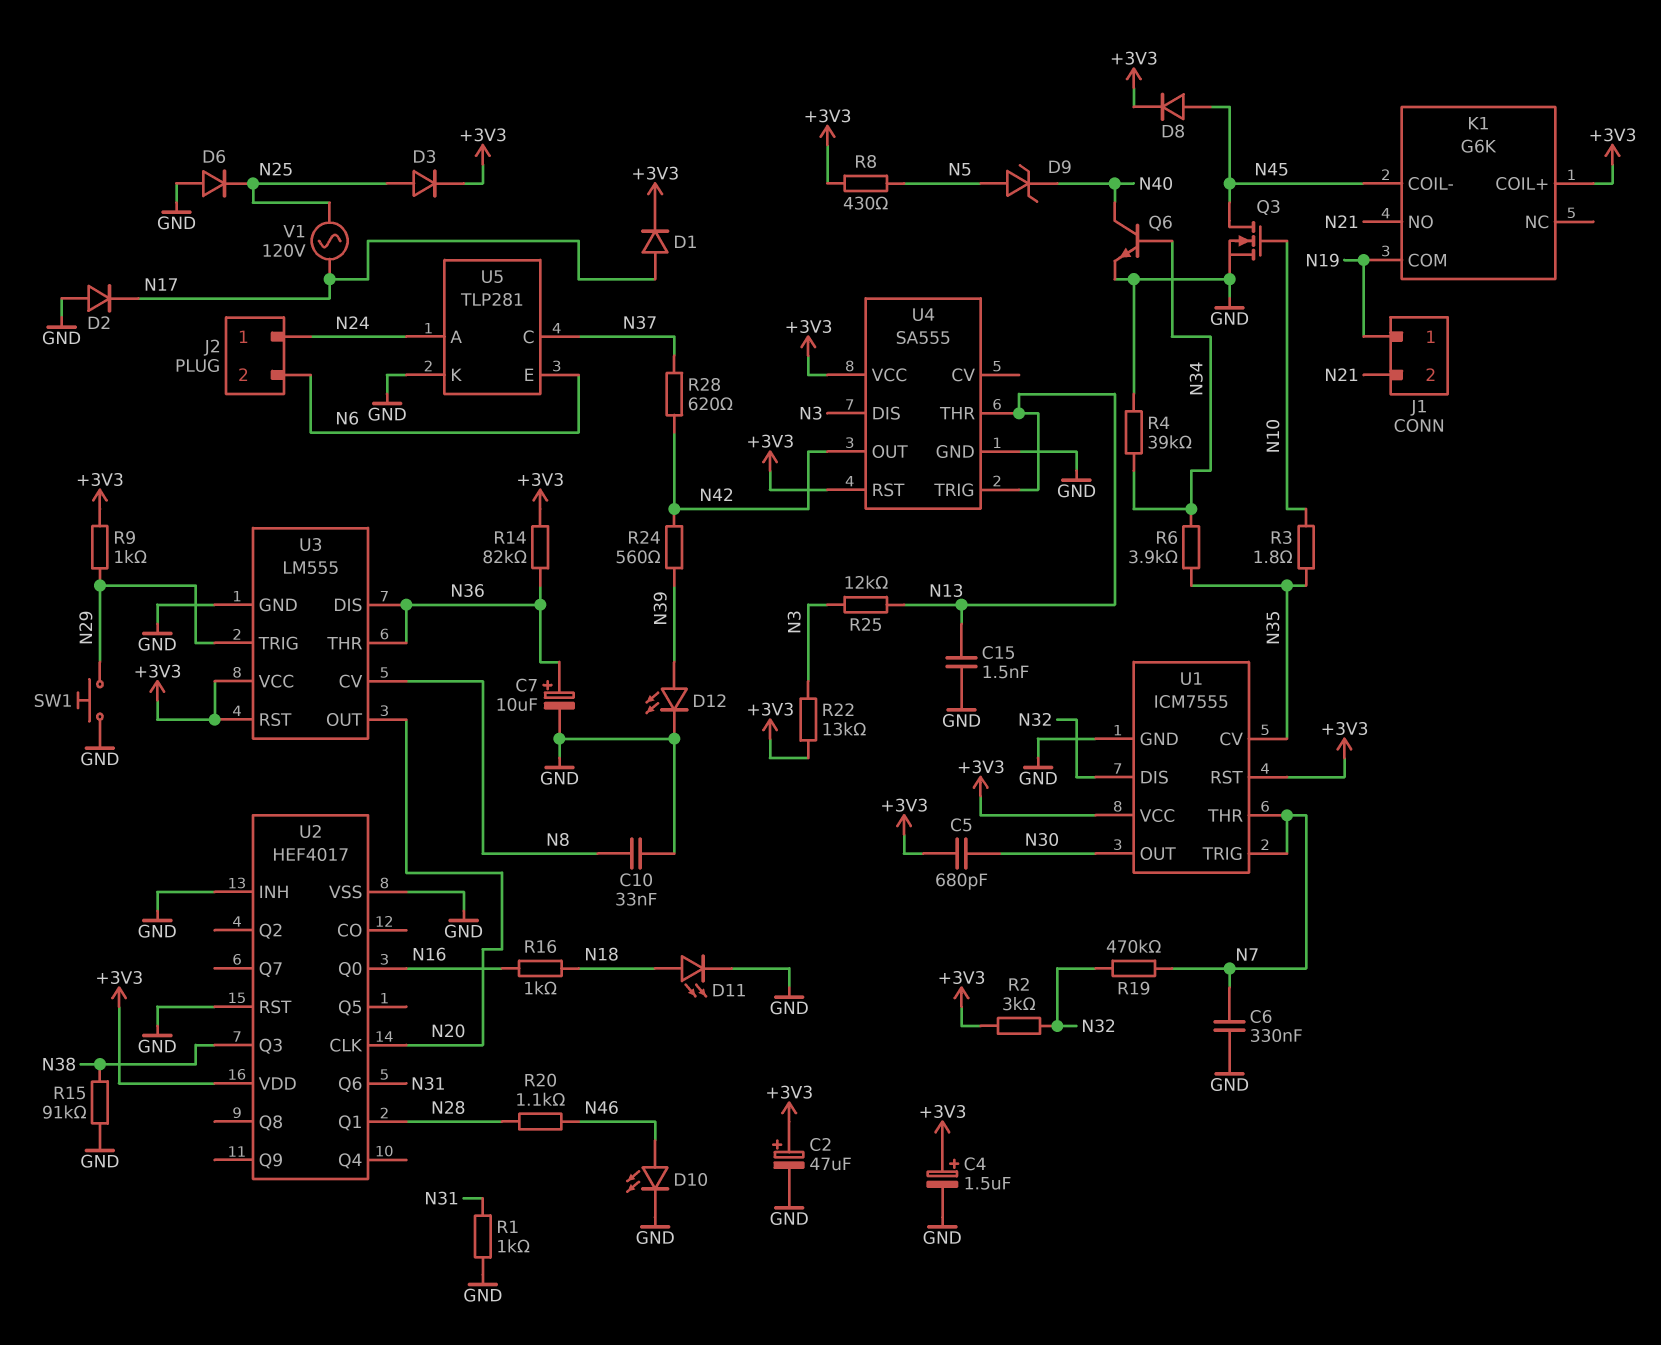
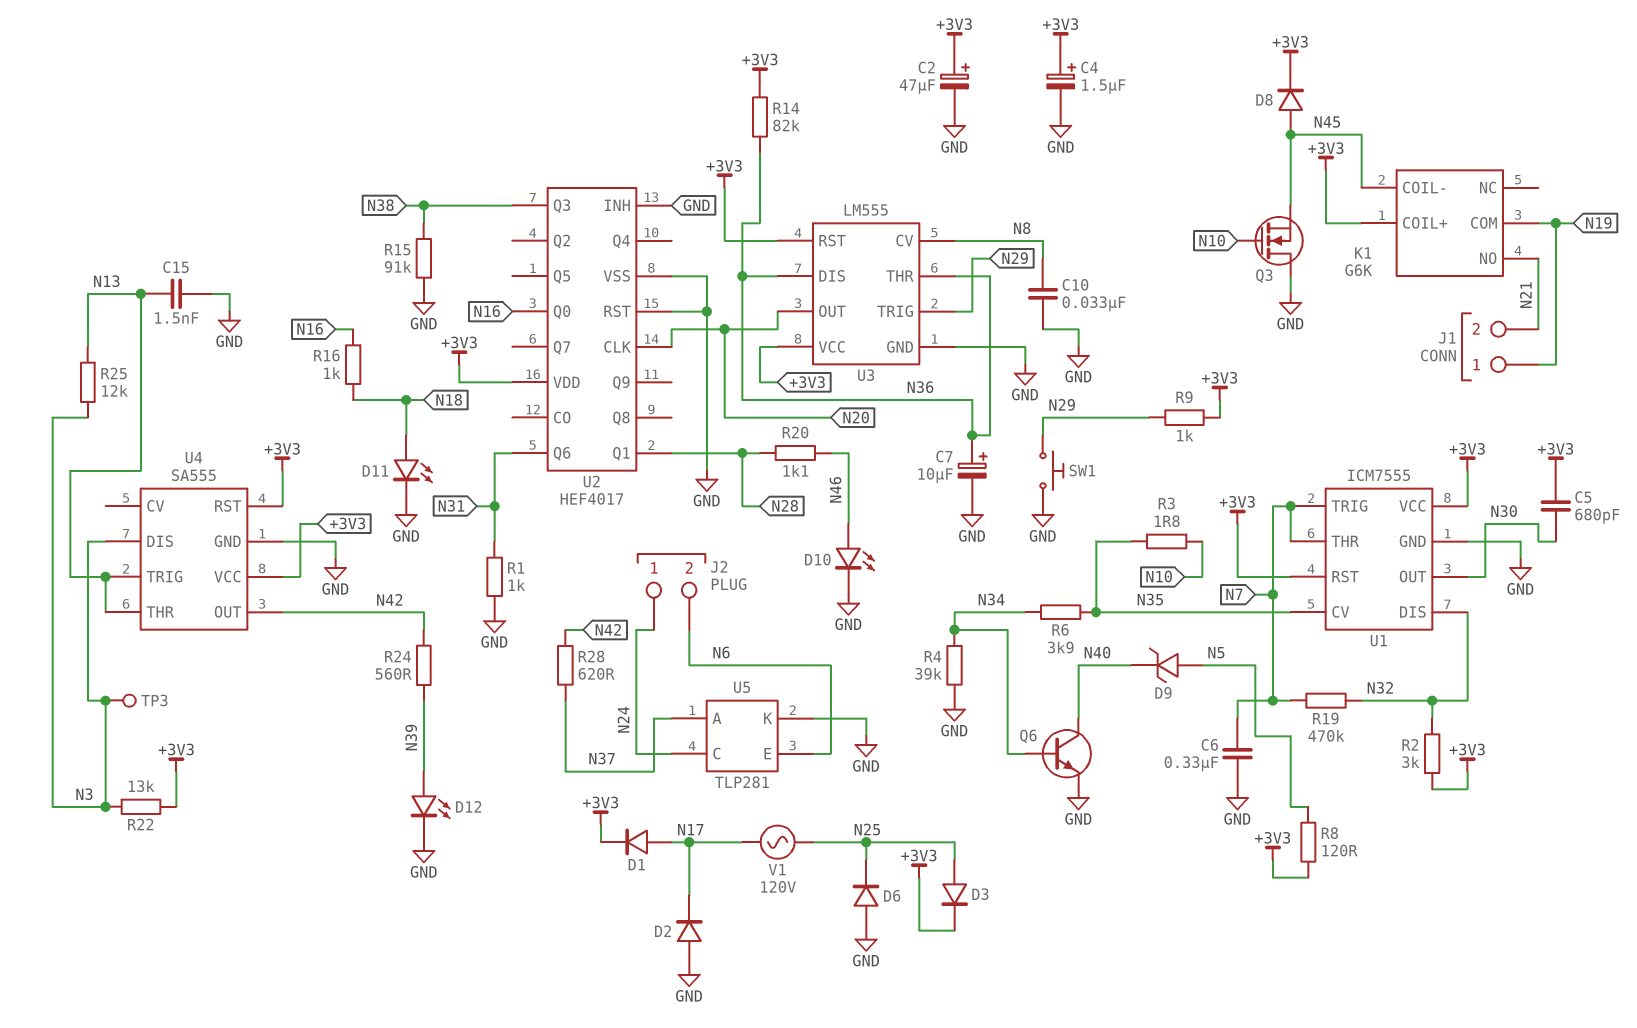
Q3: NMOS (G N10, D N45, S GND) -> NMOS (G N10, D GND, S N45)
R8: 430 (+3V3, N5) -> 120 (+3V3, N5)
TP3: none -> test point (N3)
U5 pin A: N24 -> N37
U5 pin C: N37 -> N24

